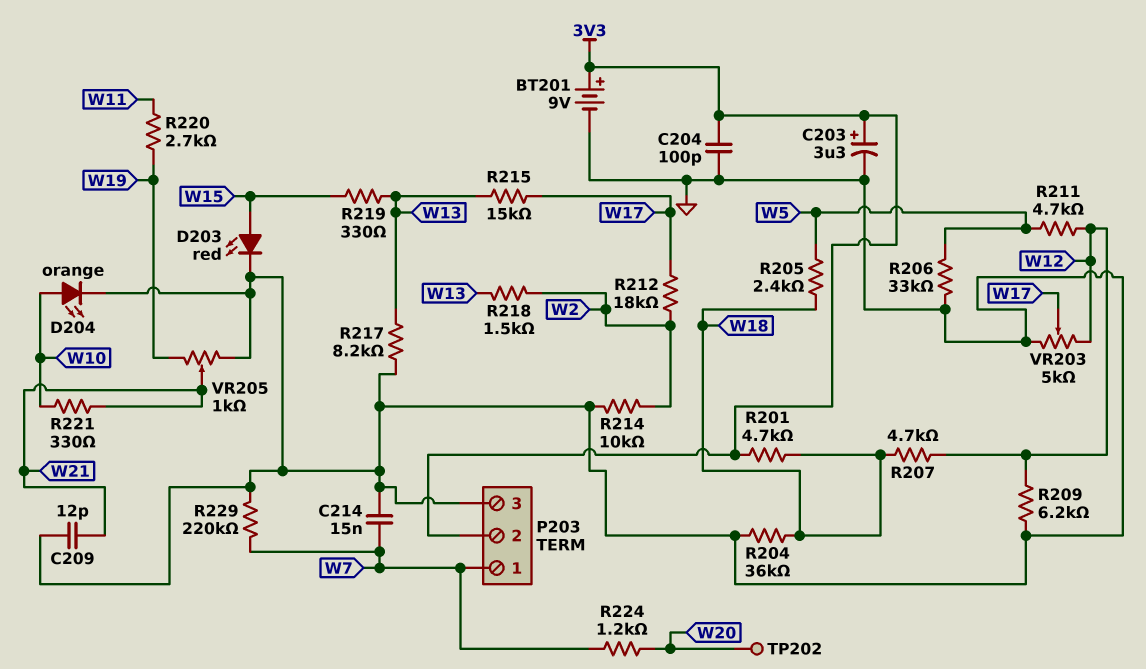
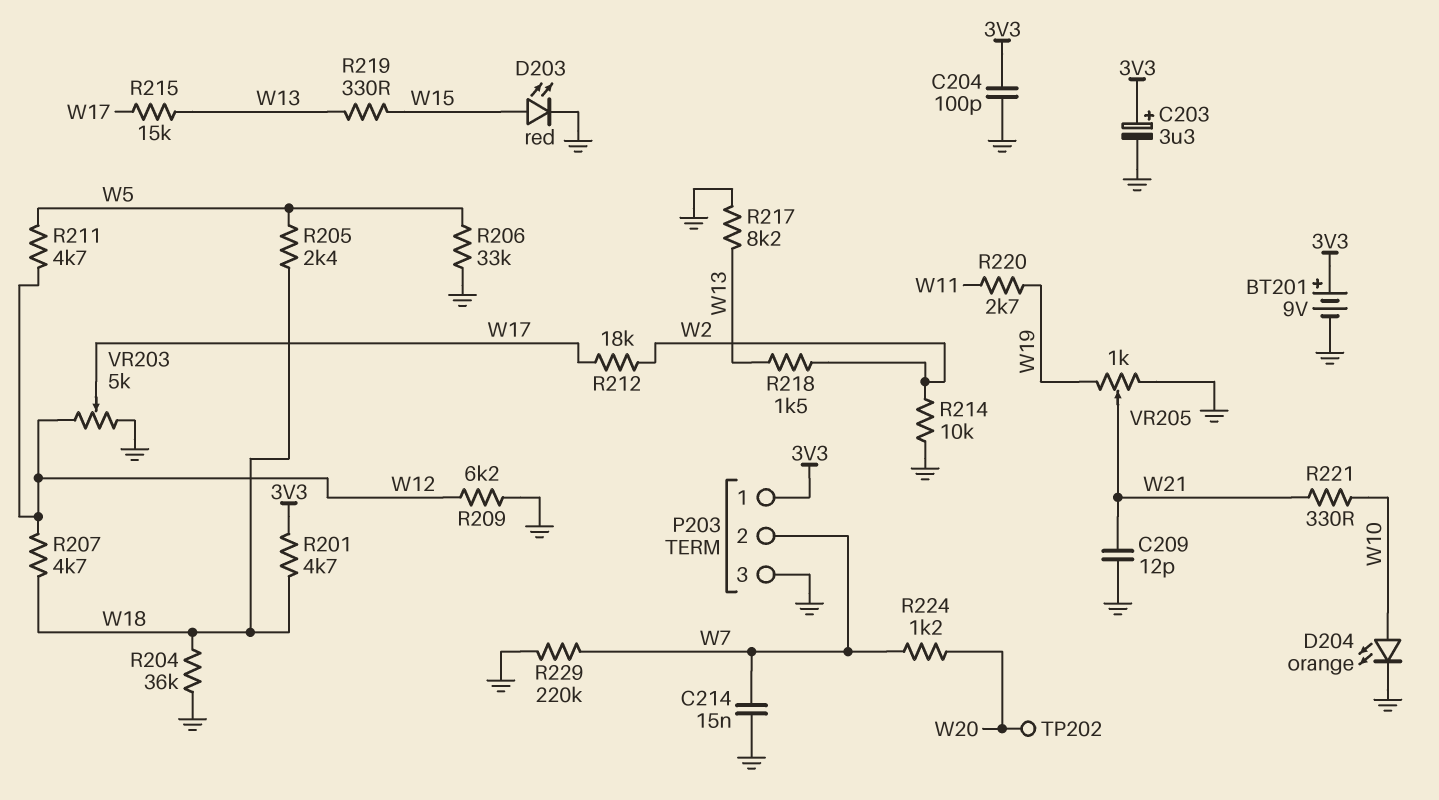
P203 pin 1: W7 -> 3V3
P203 pin 2: 3V3 -> W7

